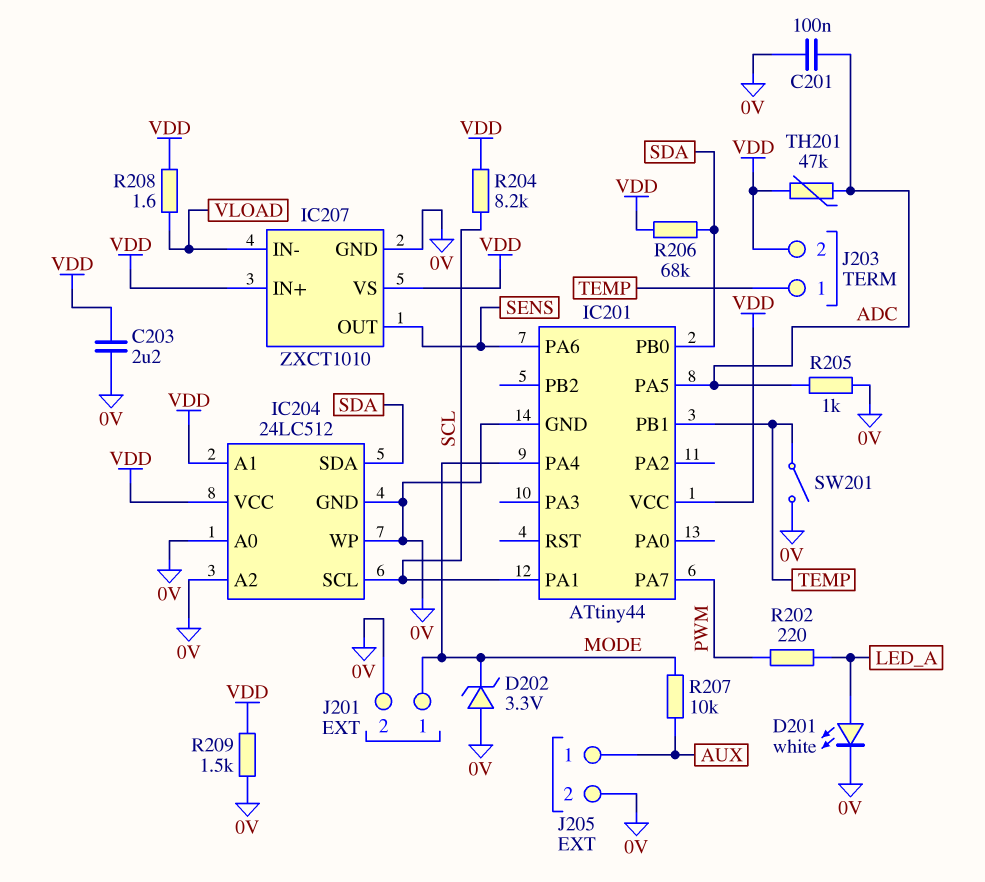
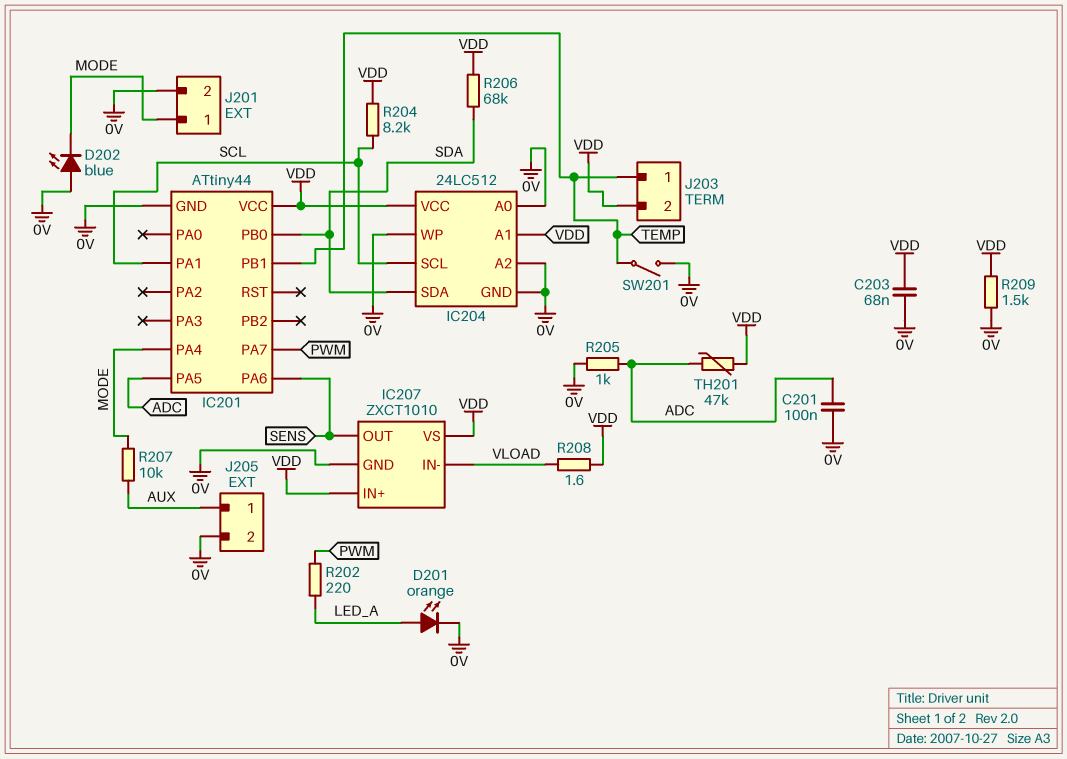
C203: 2.2uF (0V, VDD) -> 68nF (0V, VDD)
D201: LED white (A LED_A, K 0V) -> LED orange (A LED_A, K 0V)
D202: zener 3.3V (A 0V, K MODE) -> LED blue (A 0V, K MODE)

